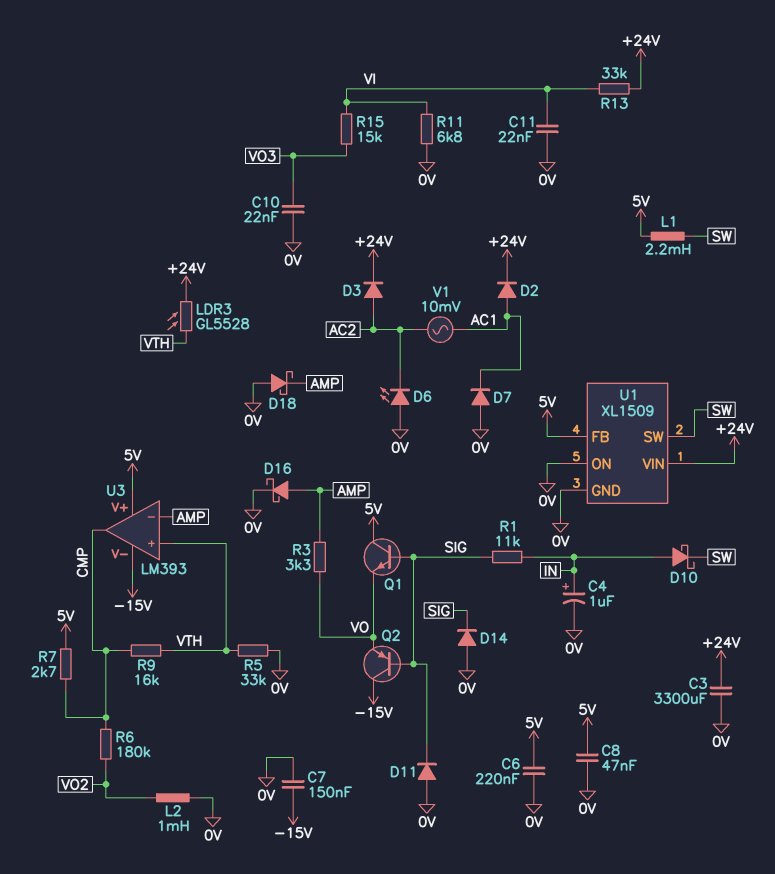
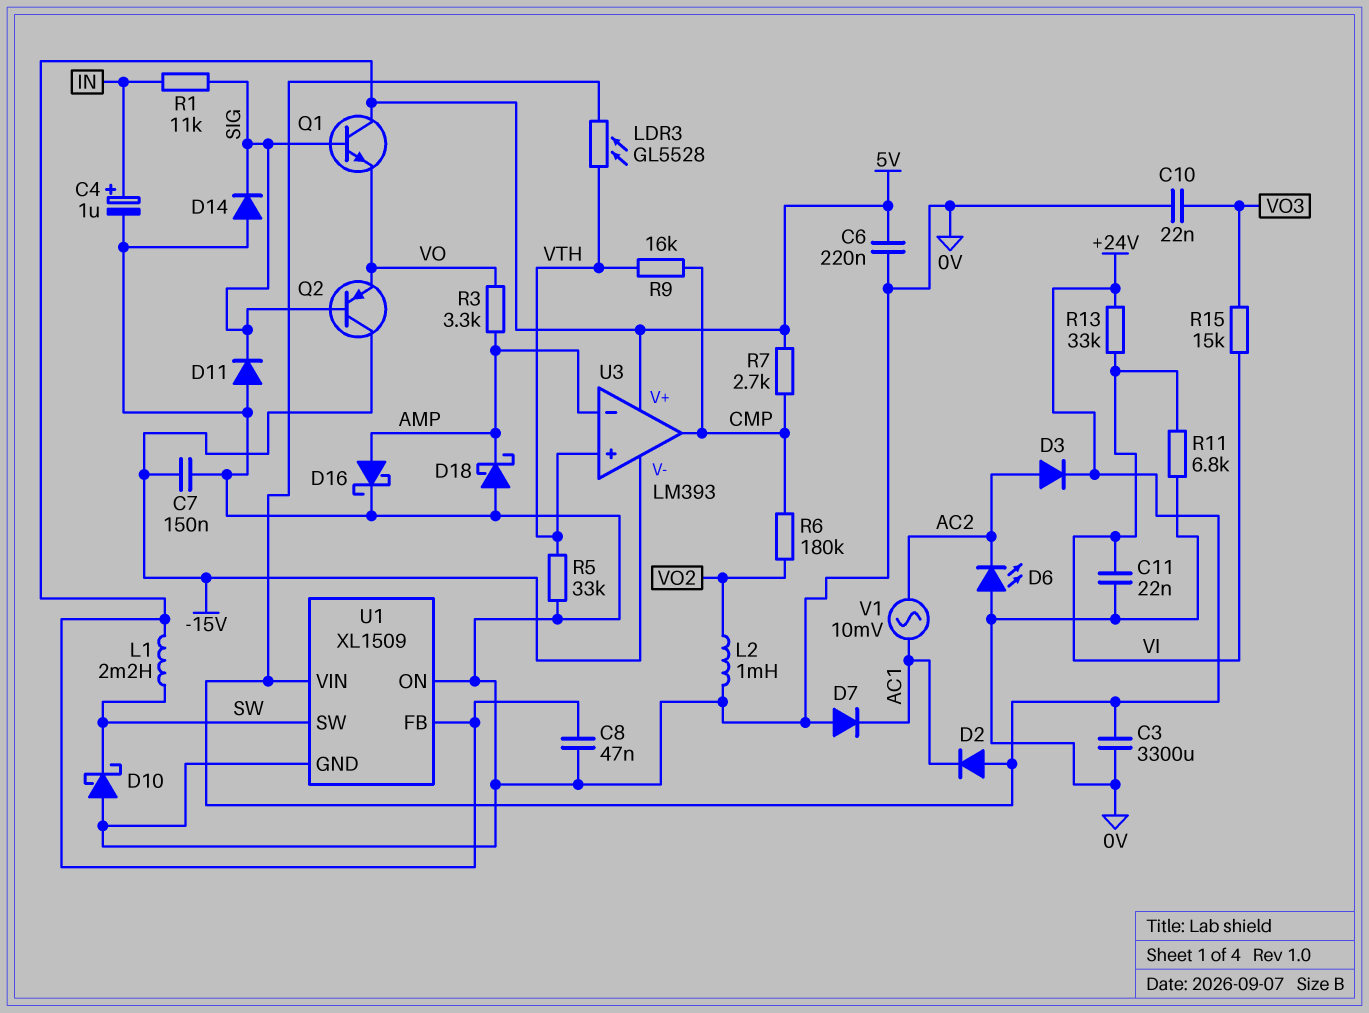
D2: diode (A AC1, K +24V) -> diode (A +24V, K AC1)
D10: schottky (A IN, K SW) -> schottky (A 0V, K SW)

